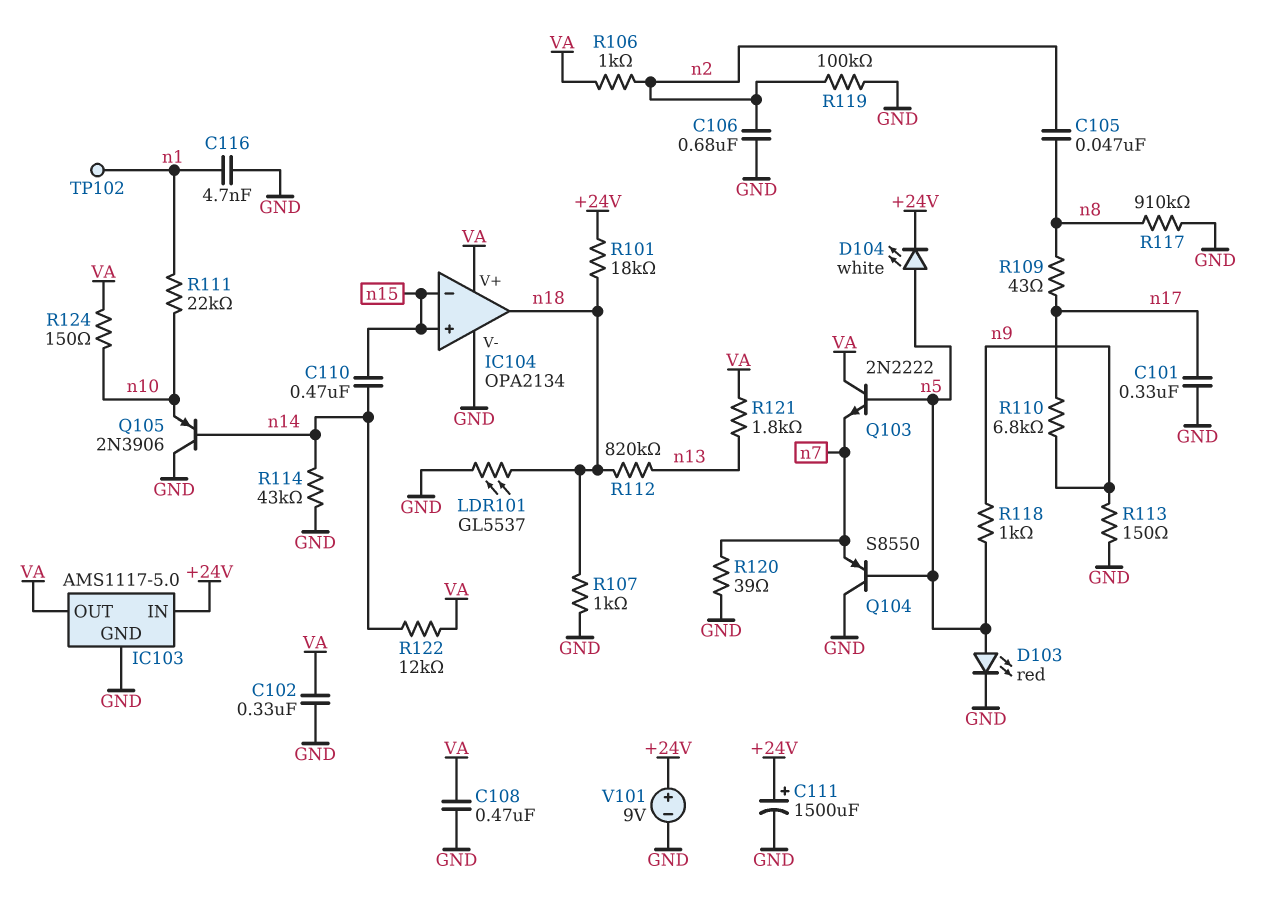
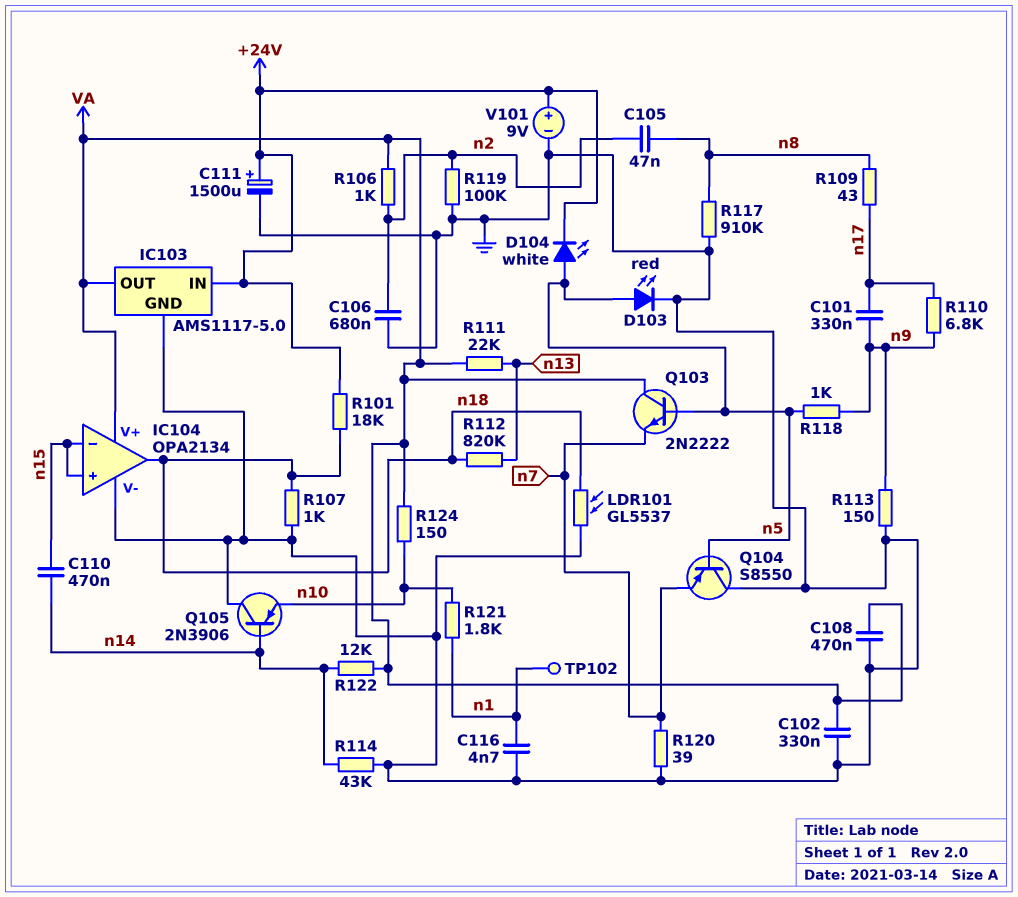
C101: 330nF (GND, n17) -> 330nF (n9, n17)
R111: 22k (n1, n10) -> 22k (VA, n13)
R121: 1.8k (VA, n13) -> 1.8k (n1, n10)

